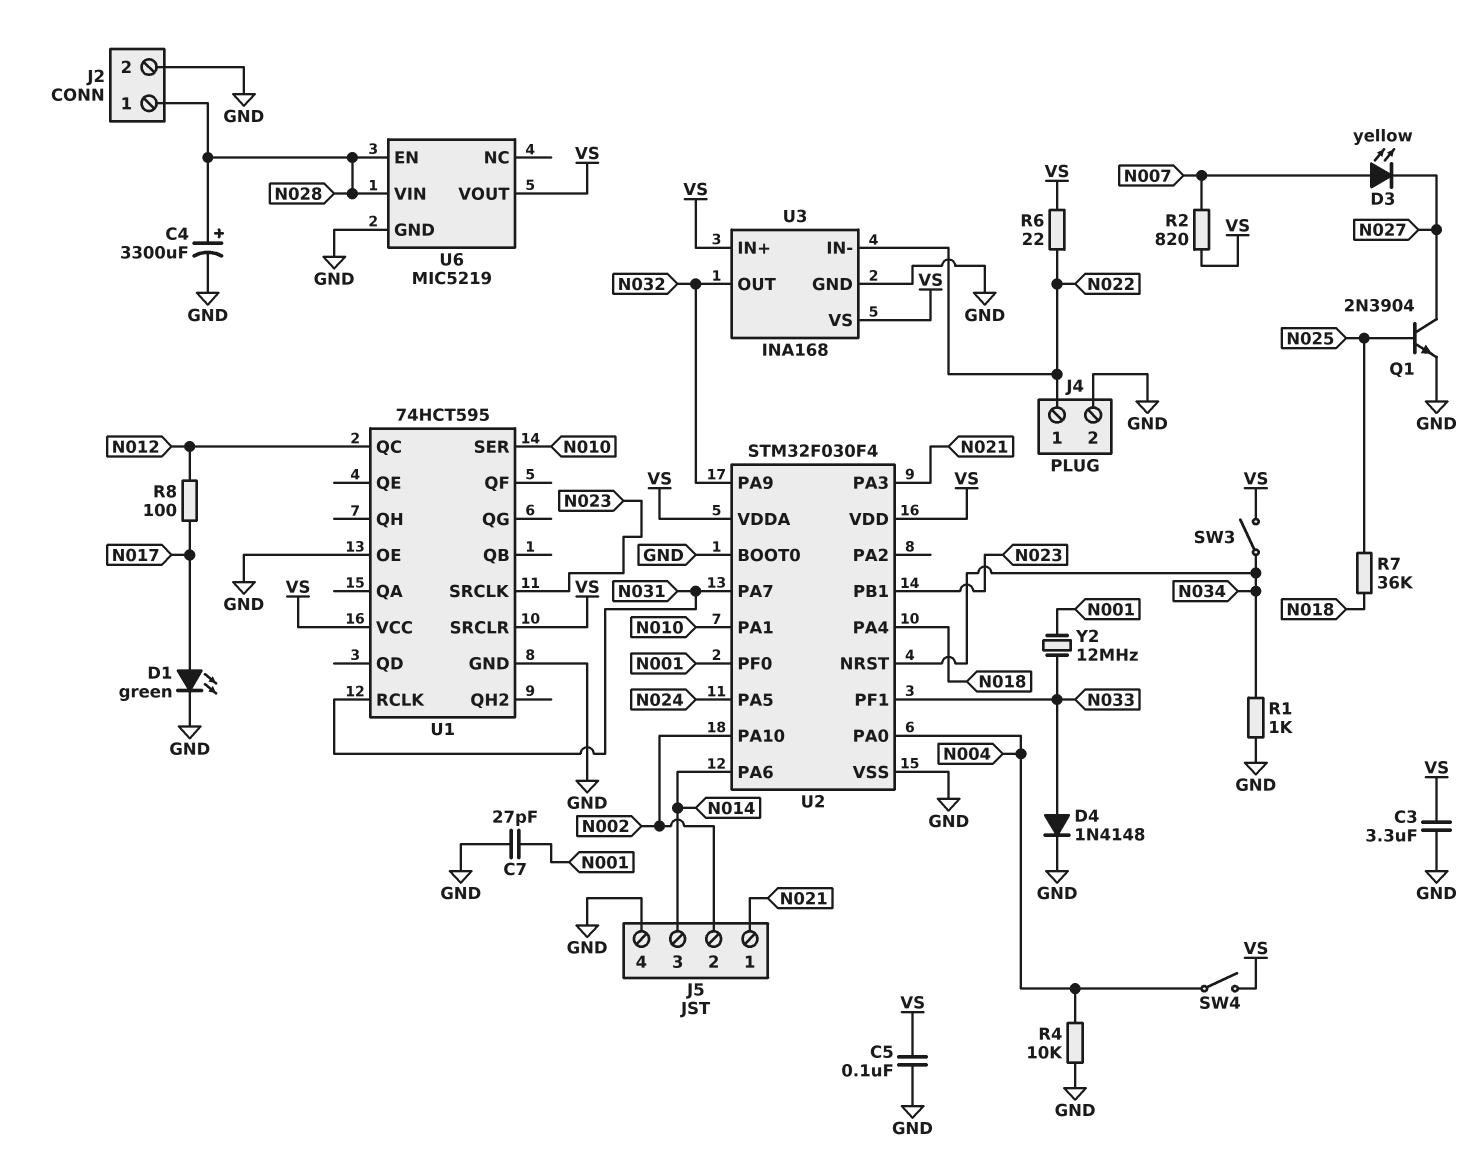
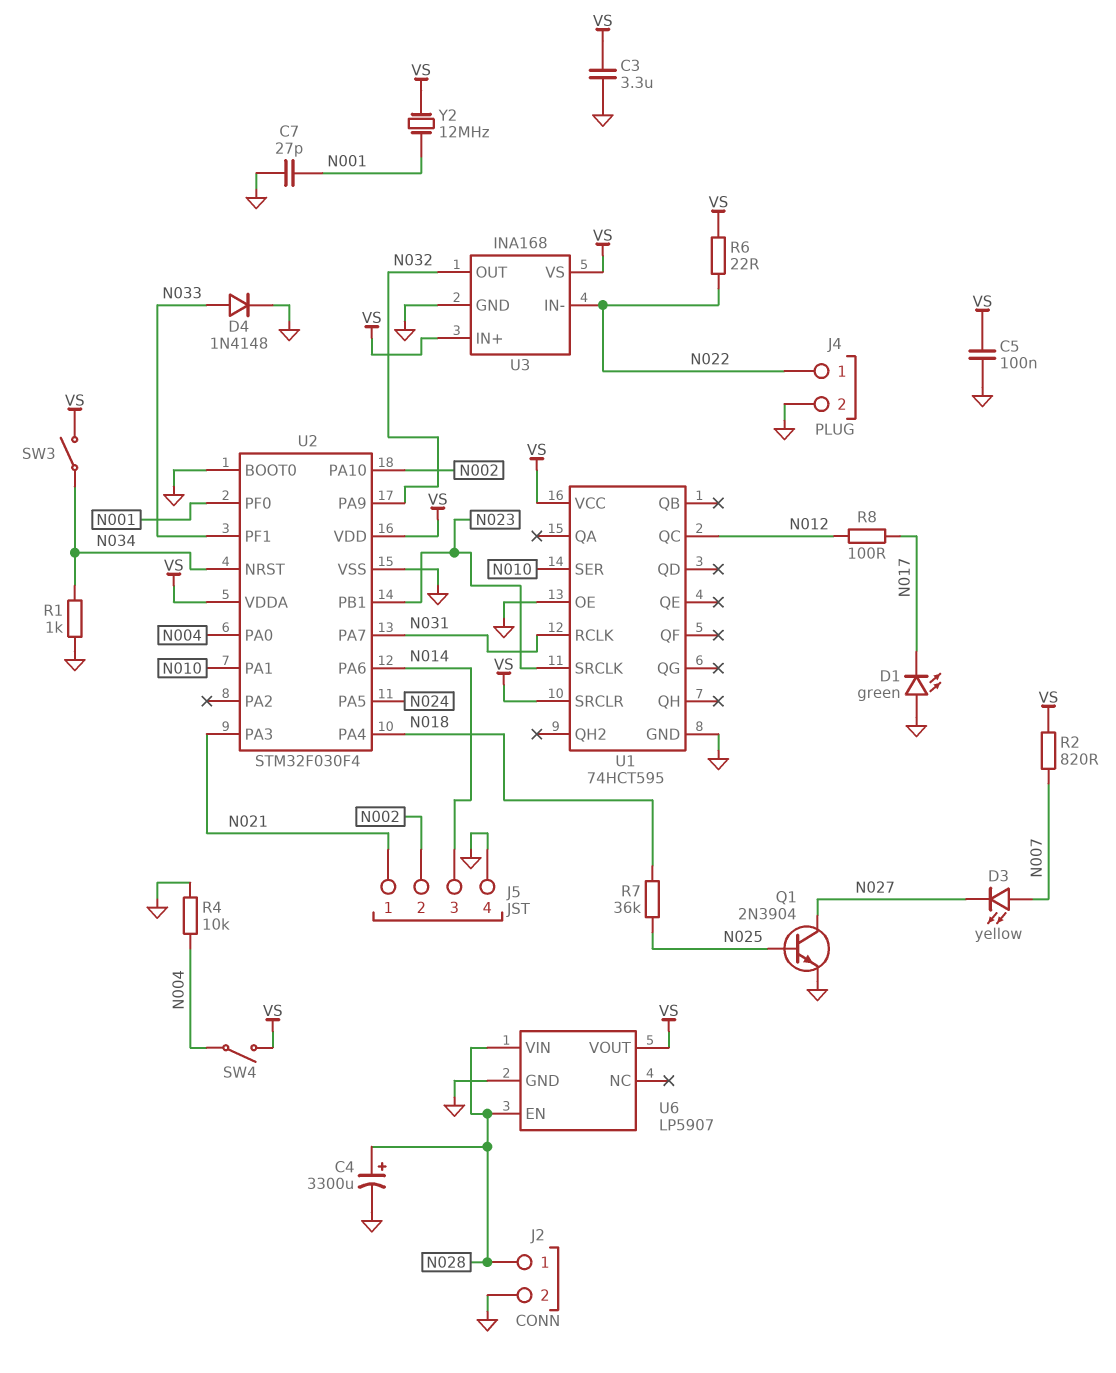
D1: LED green (A N017, K GND) -> LED green (A GND, K N017)
U6: MIC5219 -> LP5907
Y2: 12MHz (N001, N033) -> 12MHz (N001, VS)

